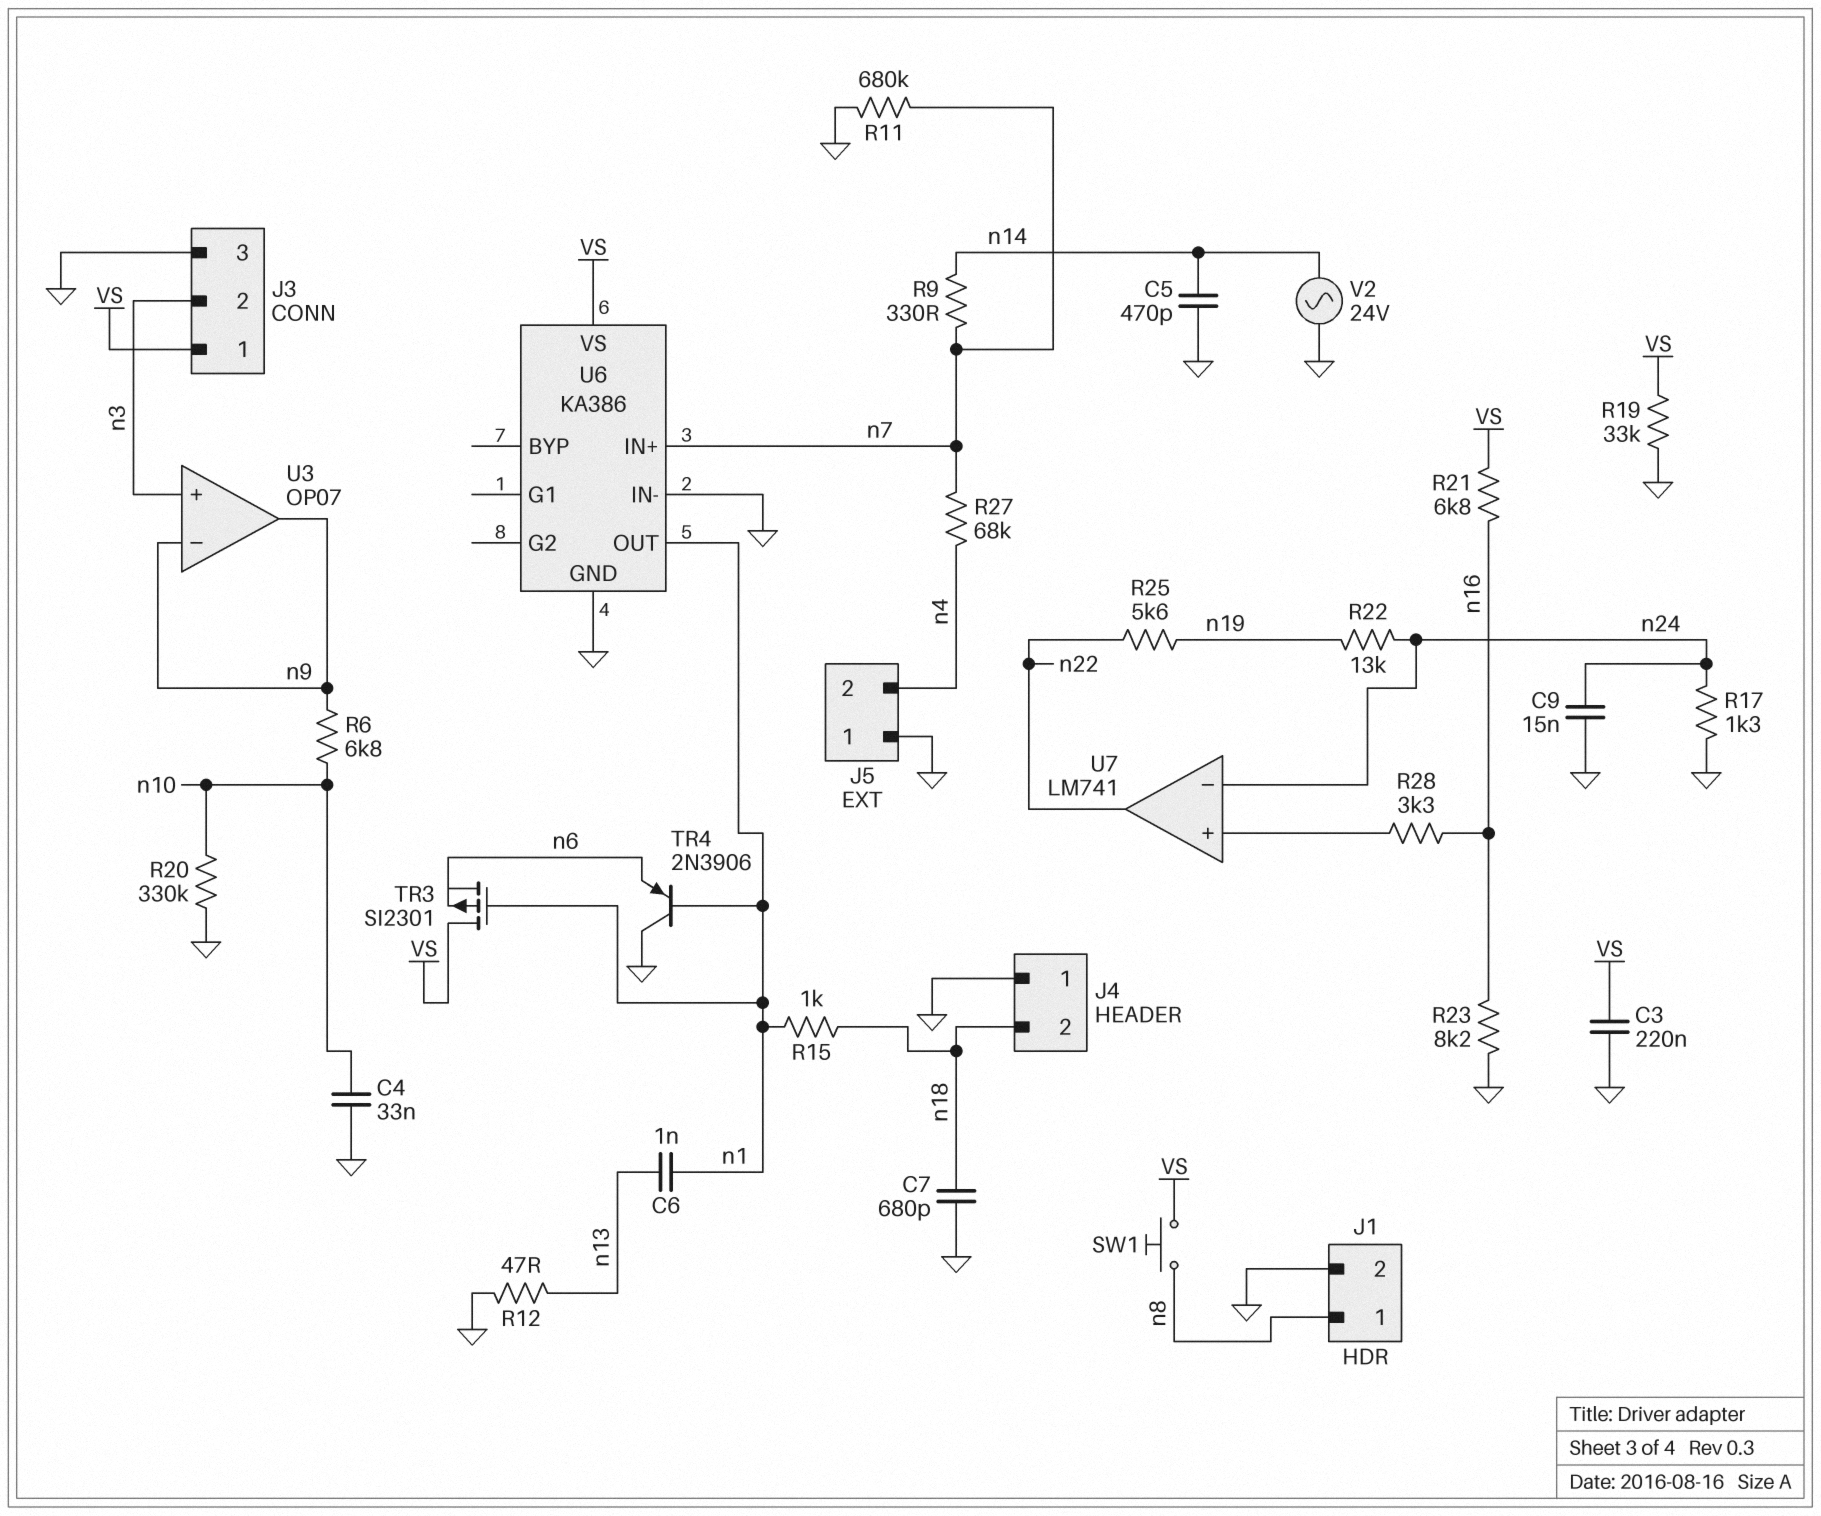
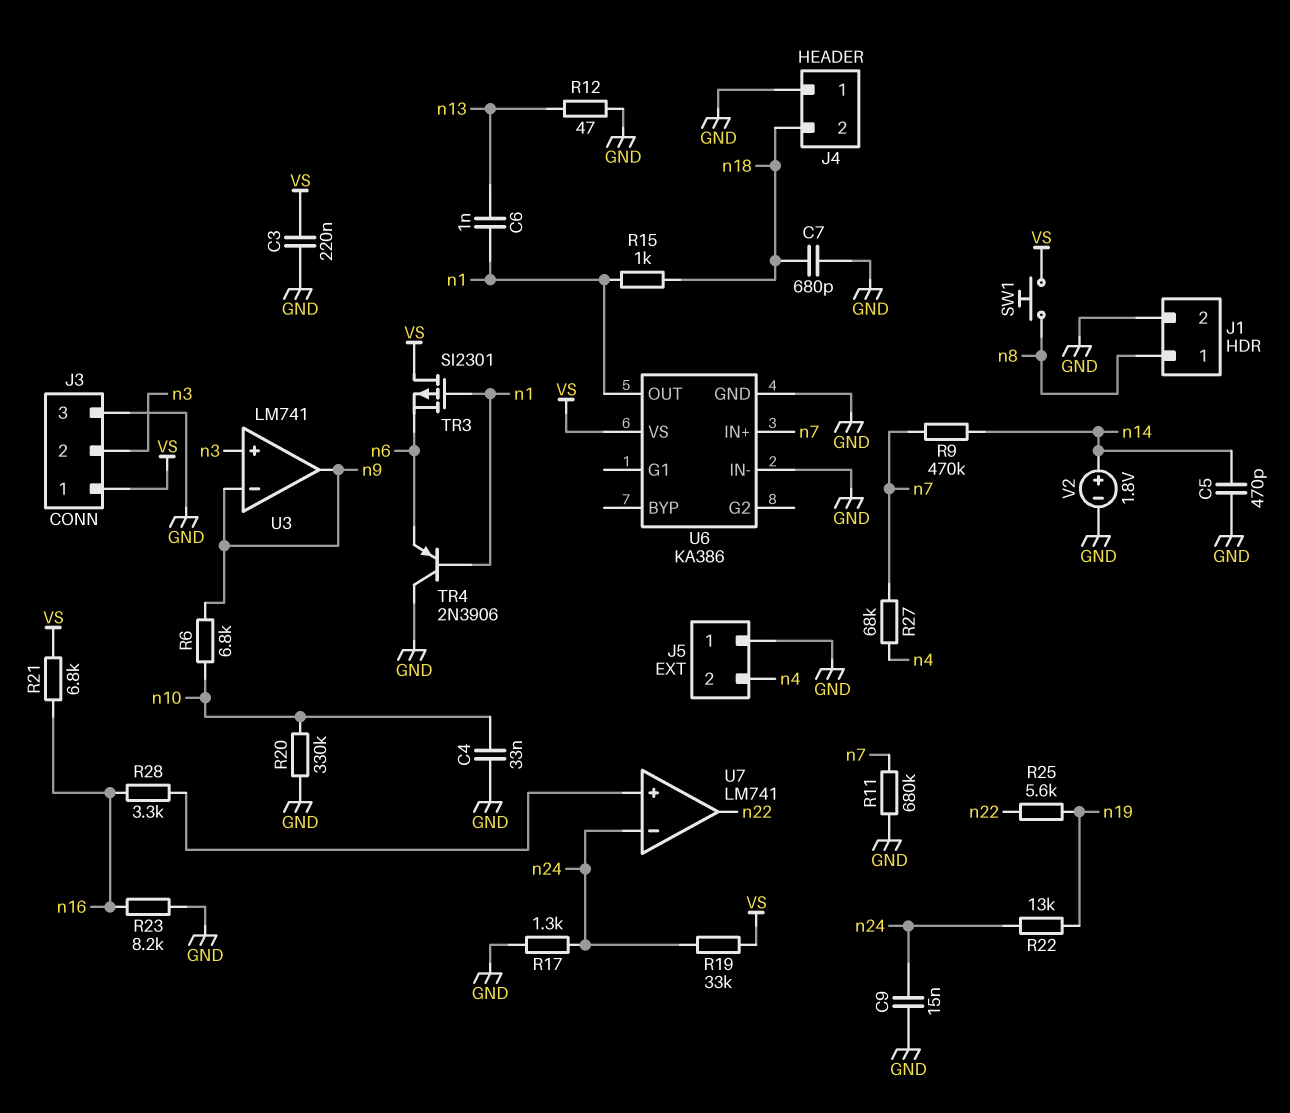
R9: 330 (n7, n14) -> 470k (n7, n14)
R19: 33k (GND, VS) -> 33k (VS, n24)
U3: OP07 -> LM741
V2: AC 24V (GND, n14) -> 1.8V (plus n14, minus GND)

